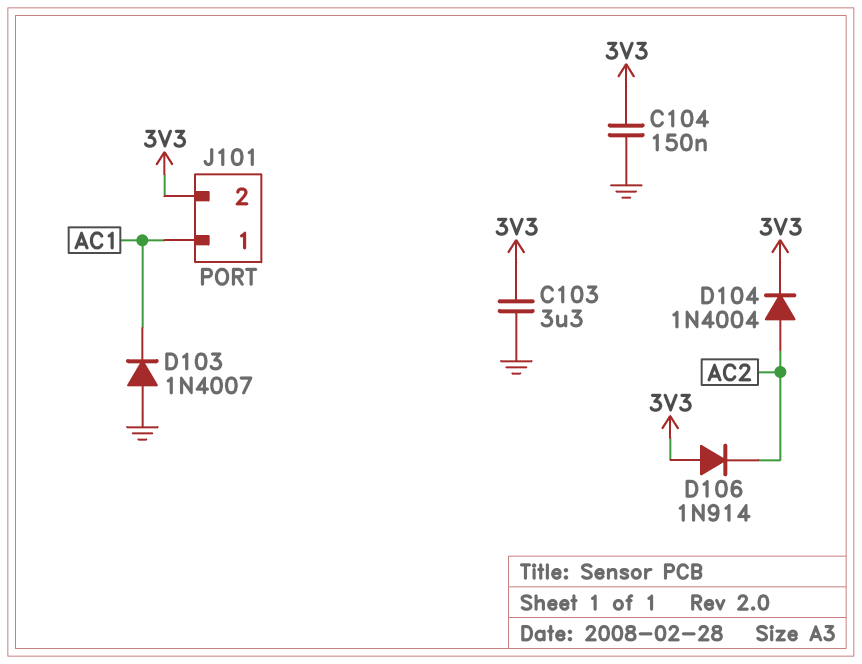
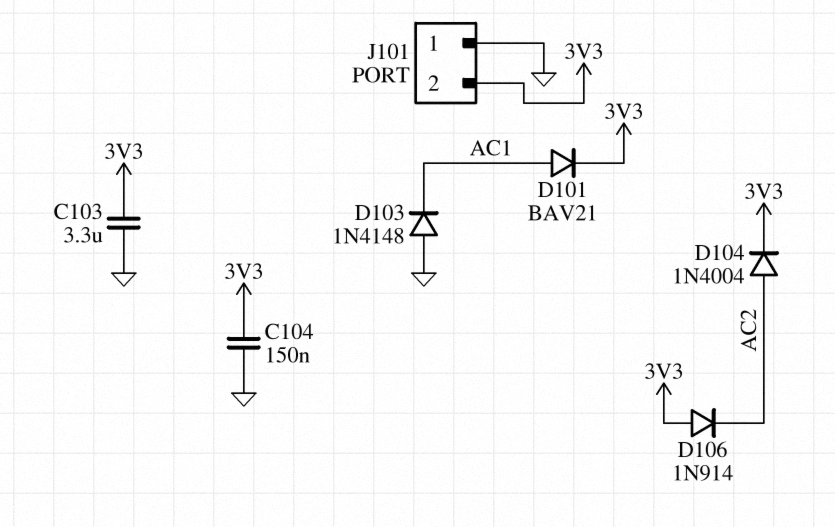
D101: none -> diode BAV21 (A AC1, K 3V3)
D103: diode 1N4007 (A GND, K AC1) -> diode 1N4148 (A GND, K AC1)
J101 pin 1: AC1 -> GND

